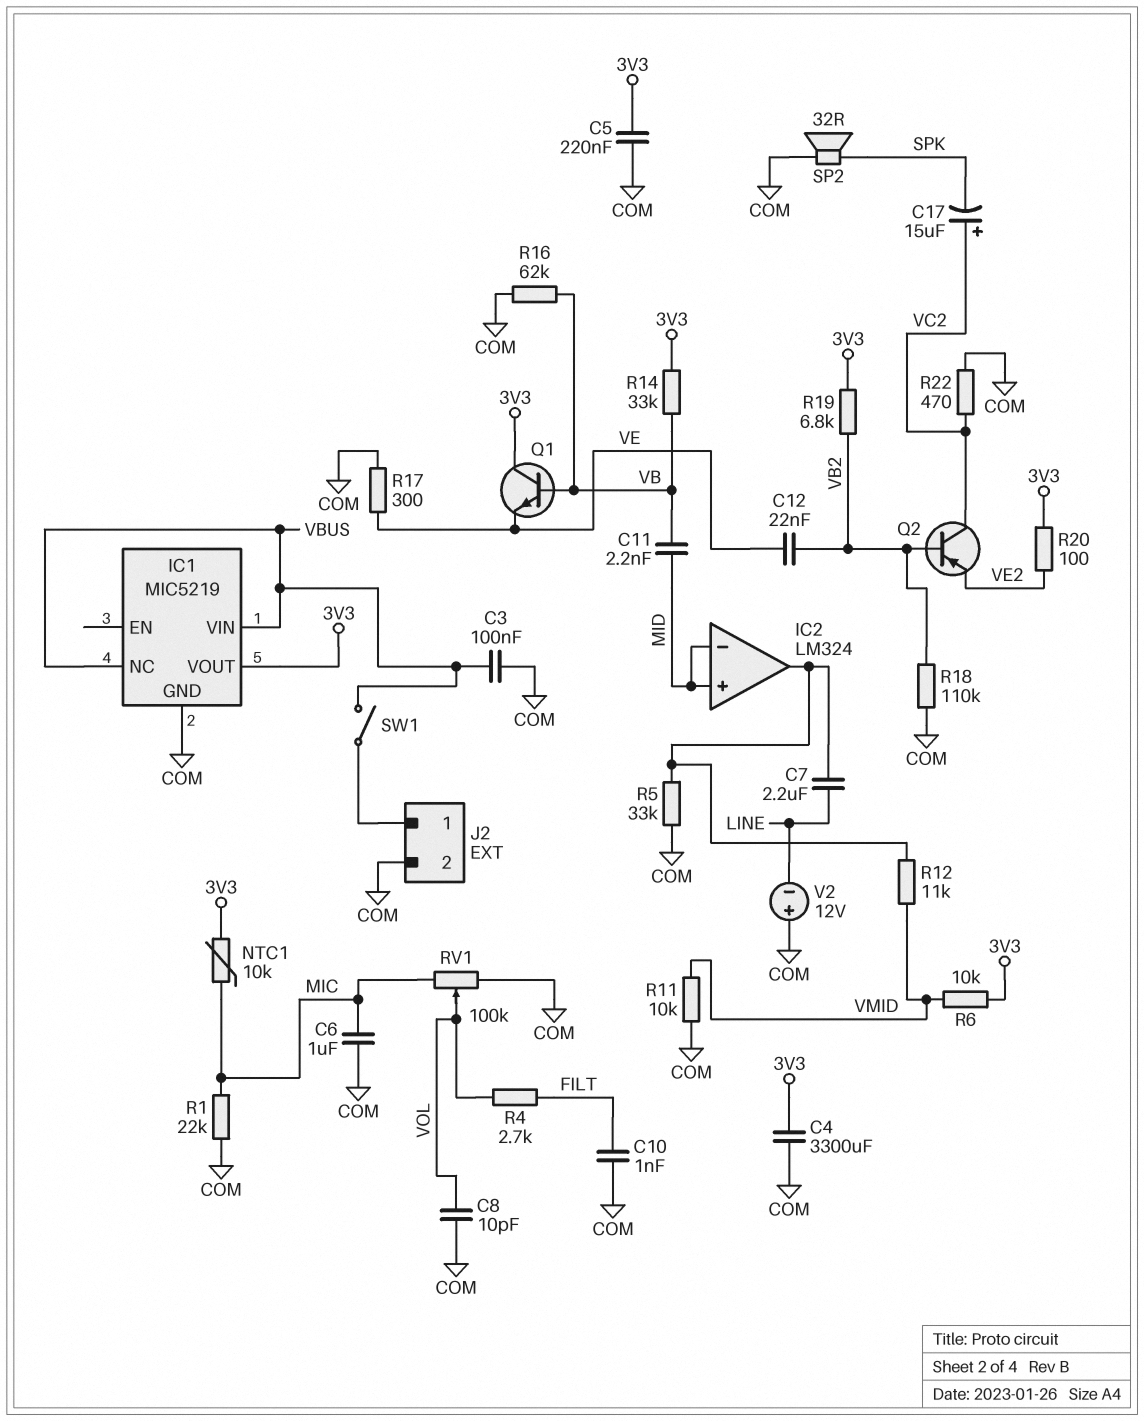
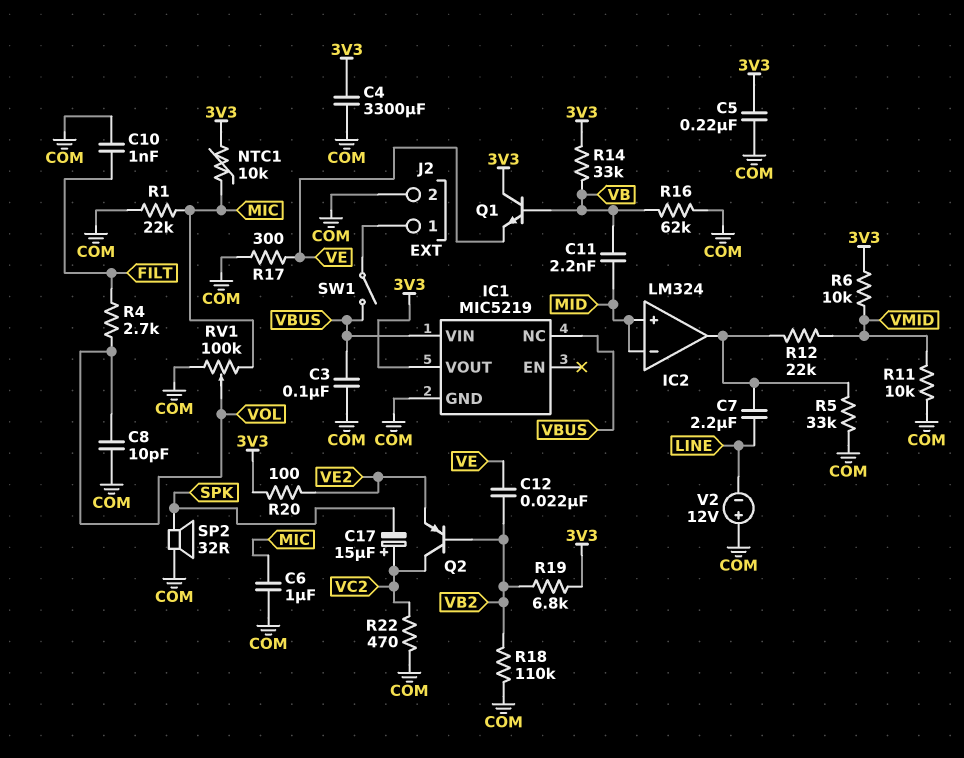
R12: 11k (IC2/out, VMID) -> 22k (IC2/out, VMID)

